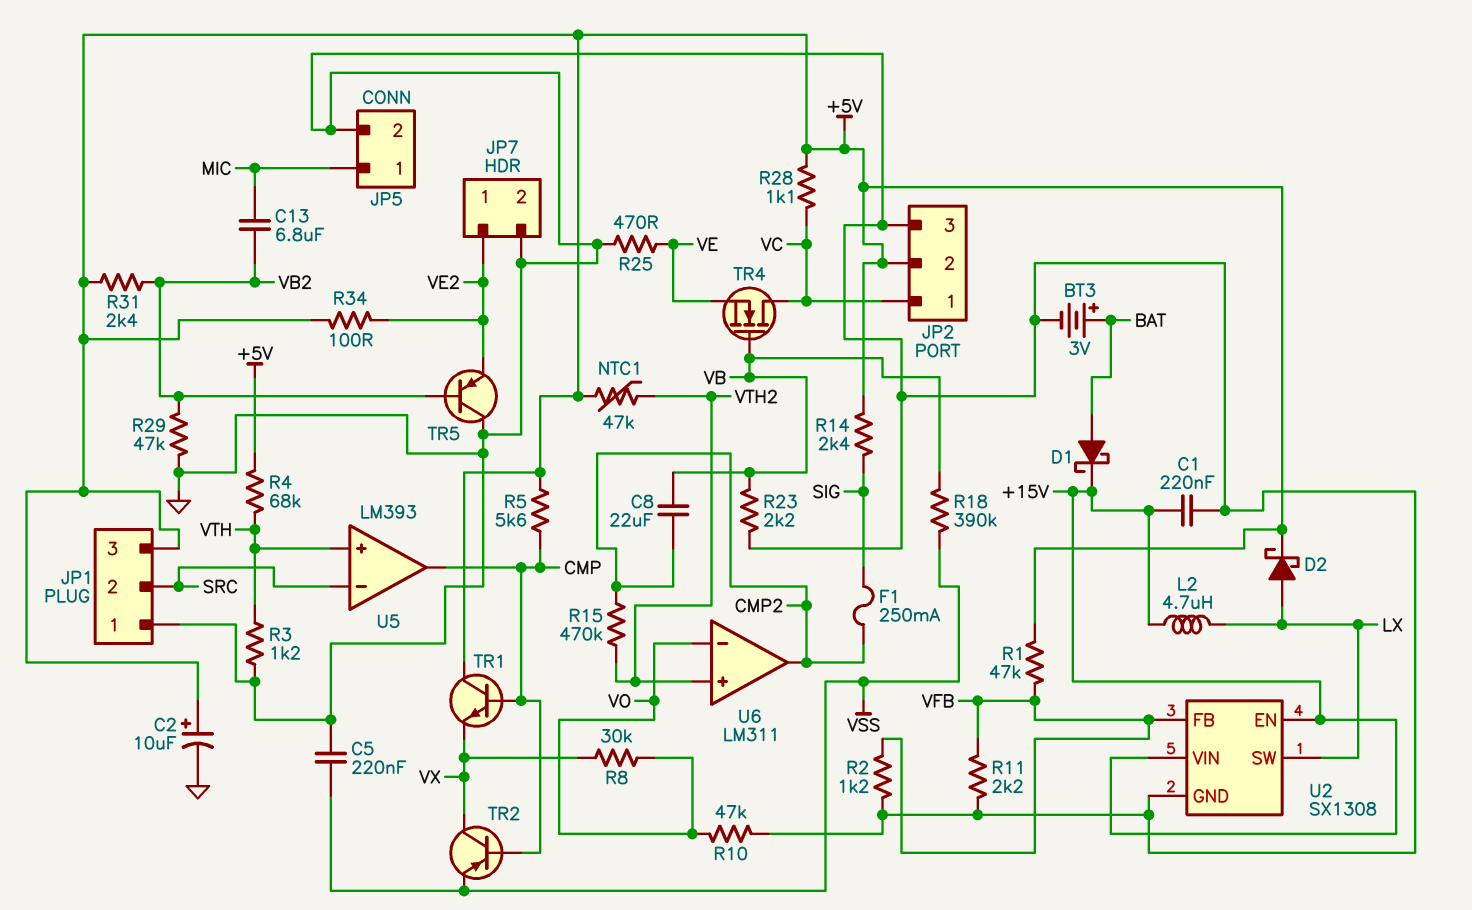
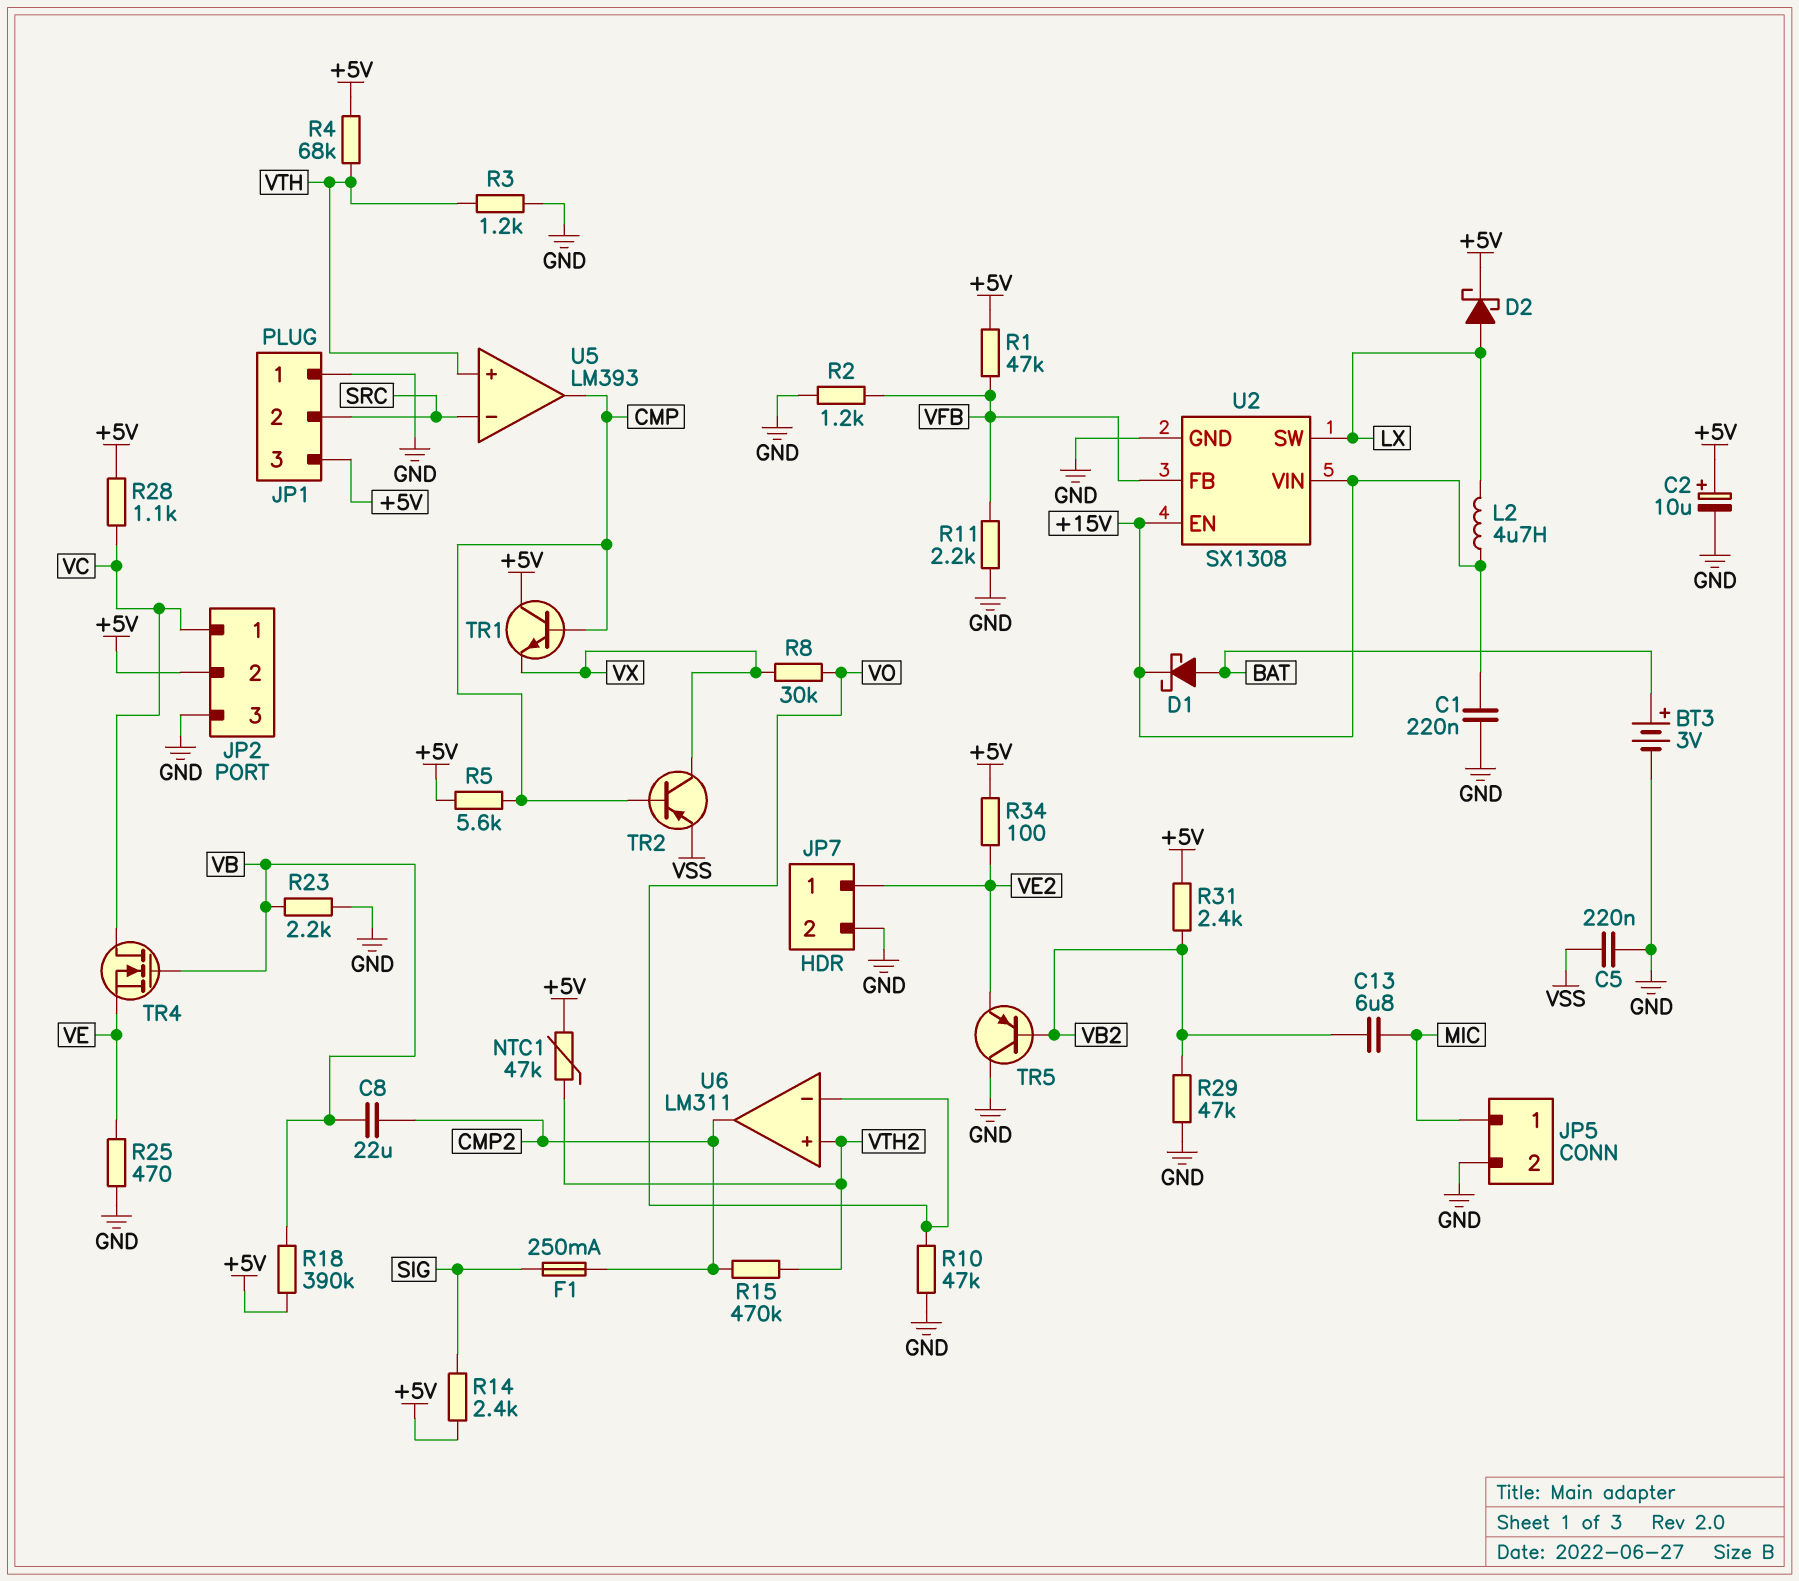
R18: 390k (VB, VSS) -> 390k (+5V, VB)

